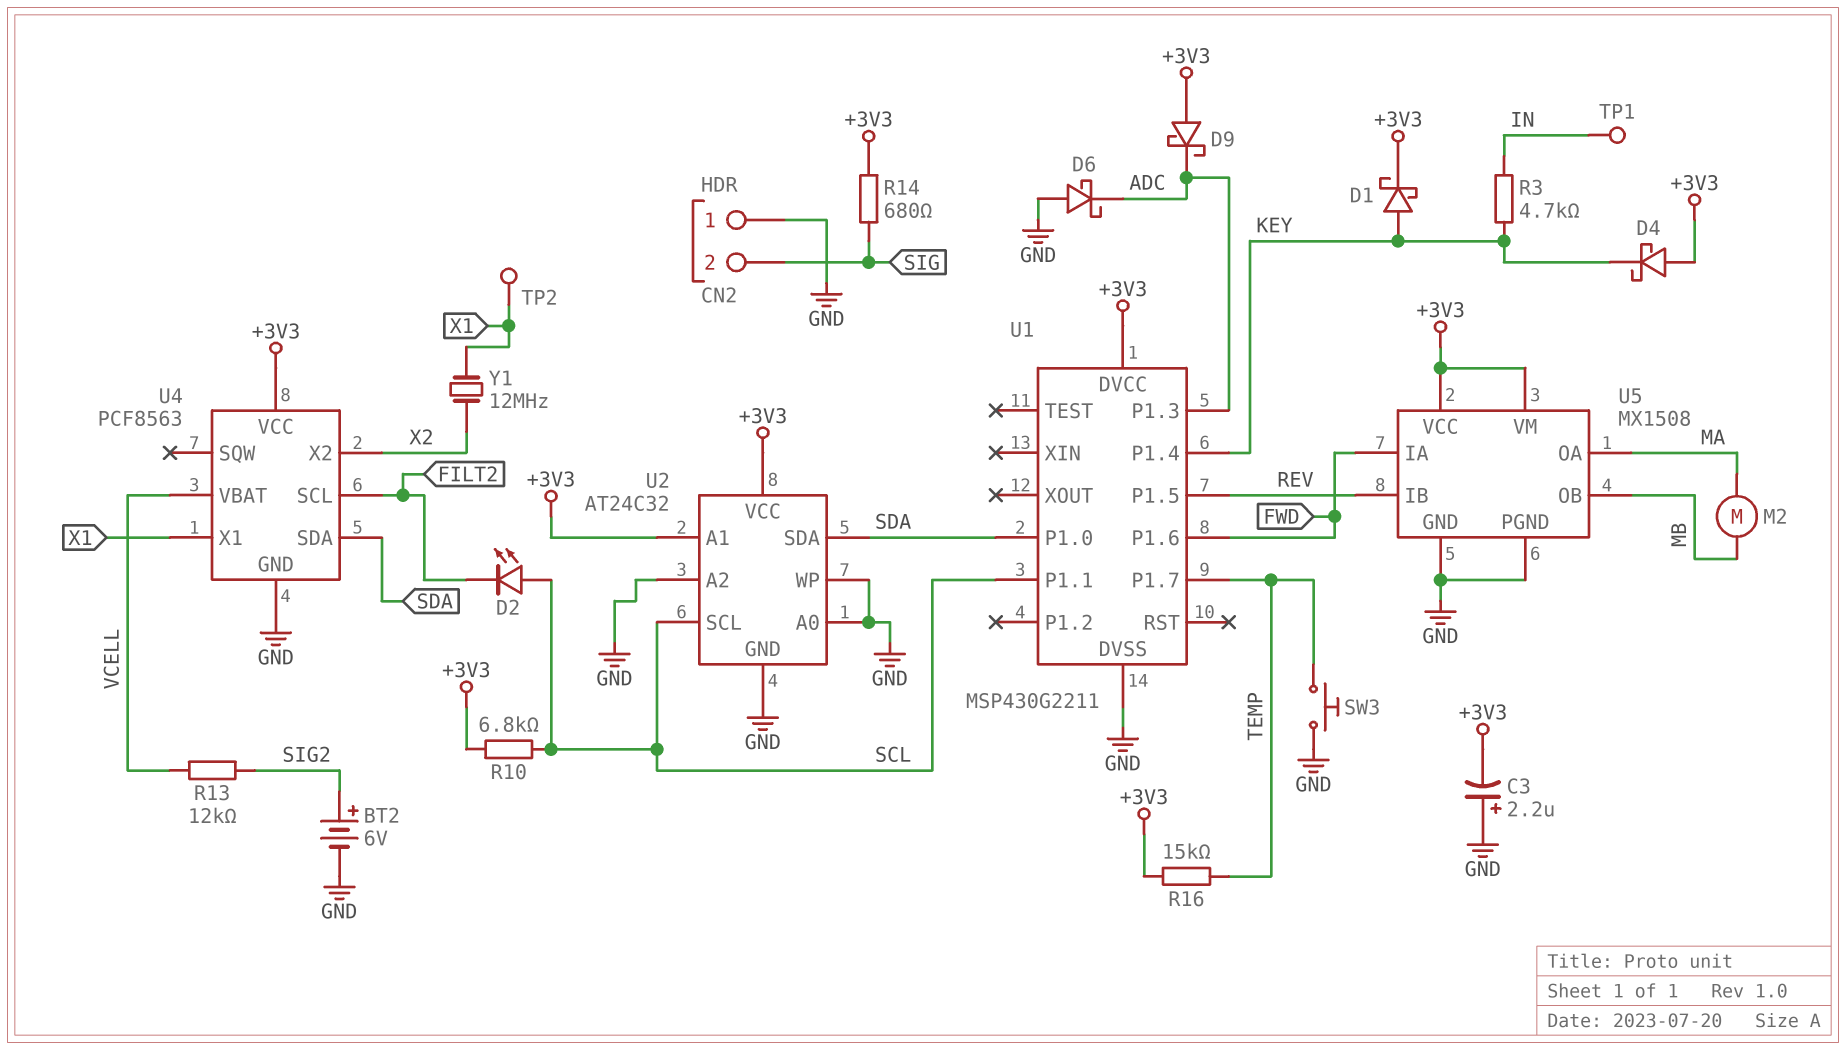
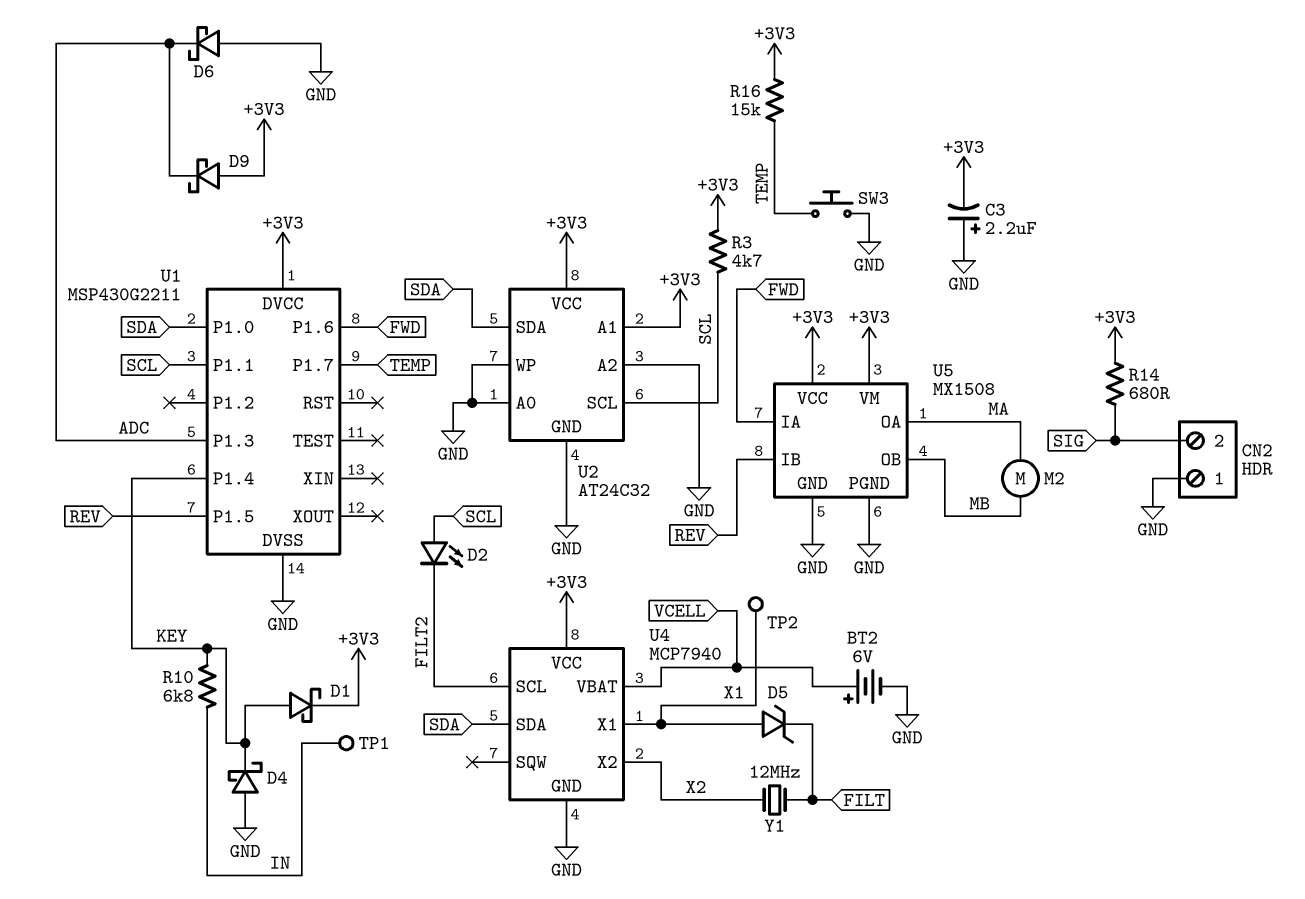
BT2: 6V (plus SIG2, minus GND) -> 6V (plus VCELL, minus GND)
D4: schottky (A +3V3, K KEY) -> schottky (A GND, K KEY)
D5: none -> zener (A X1, K FILT)
R3: 4.7k (IN, KEY) -> 4.7k (+3V3, SCL)
R10: 6.8k (+3V3, SCL) -> 6.8k (IN, KEY)
R13: 12k (SIG2, VCELL) -> none
U4: PCF8563 -> MCP7940
Y1: 12MHz (X1, X2) -> 12MHz (FILT, X2)

